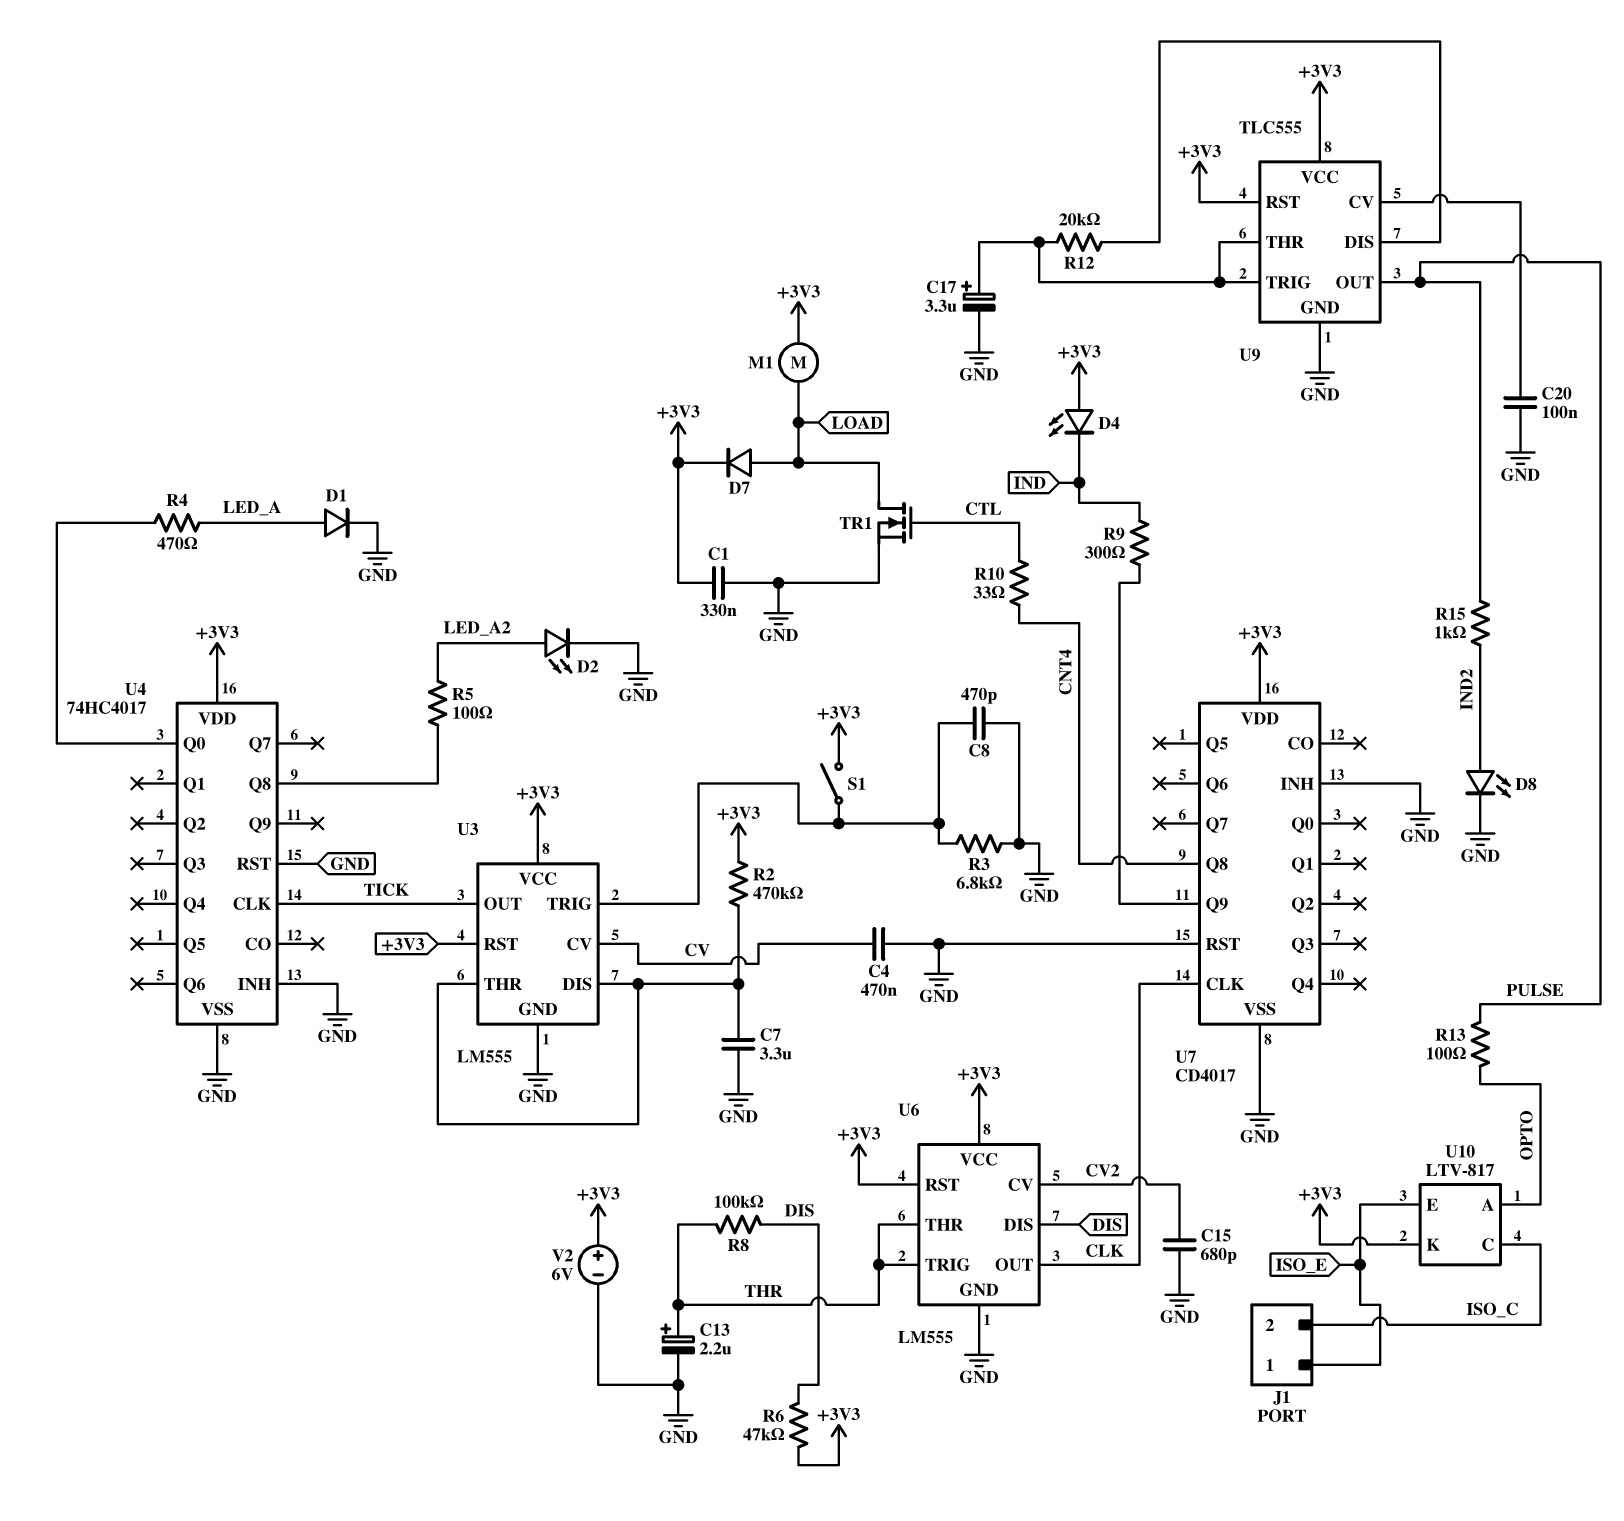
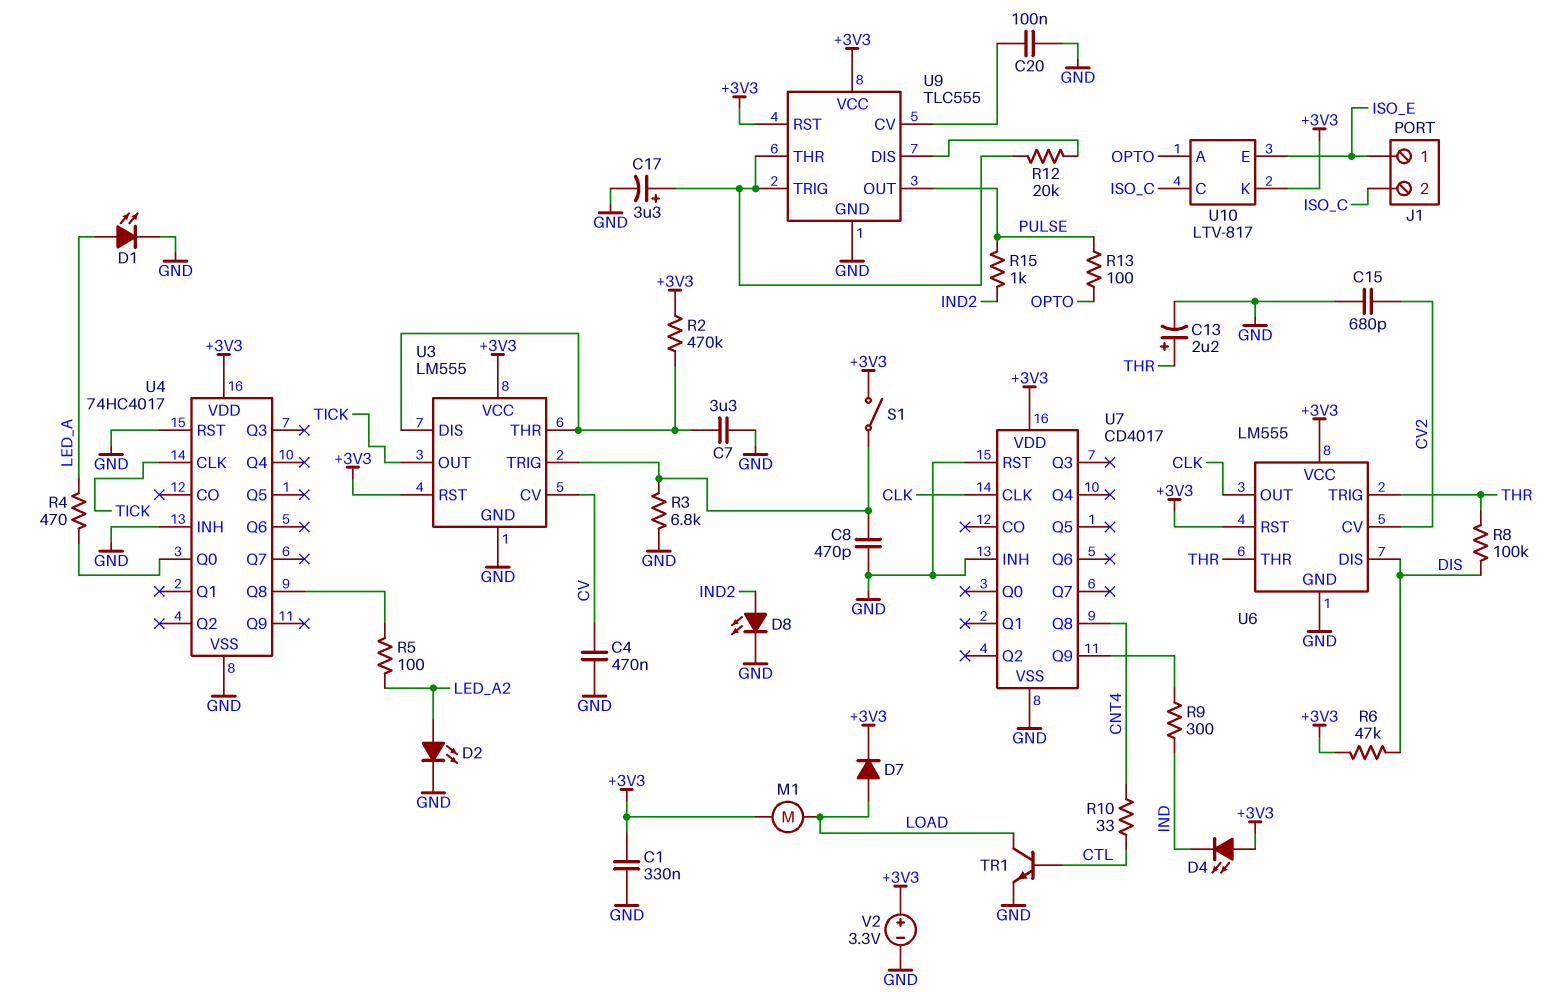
D1: diode (A LED_A, K GND) -> LED (A LED_A, K GND)
TR1: NMOS (G CTL, D LOAD, S GND) -> NPN (B CTL, C LOAD, E GND)
V2: 6V (plus +3V3, minus GND) -> 3.3V (plus +3V3, minus GND)

